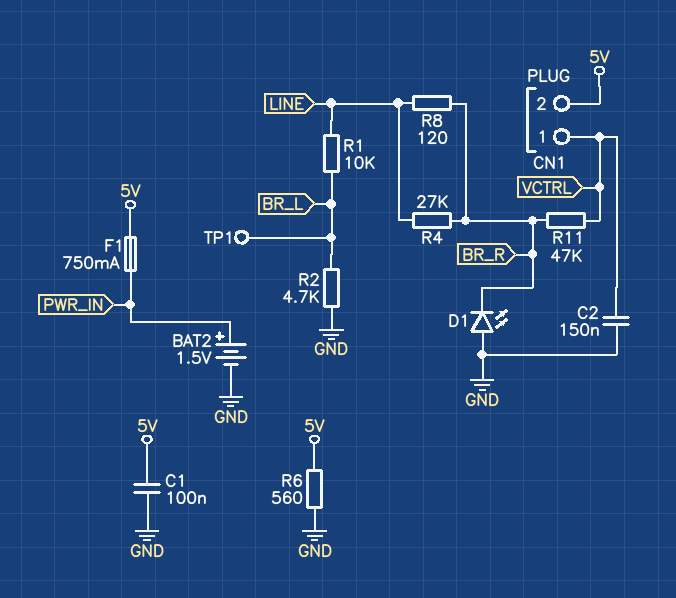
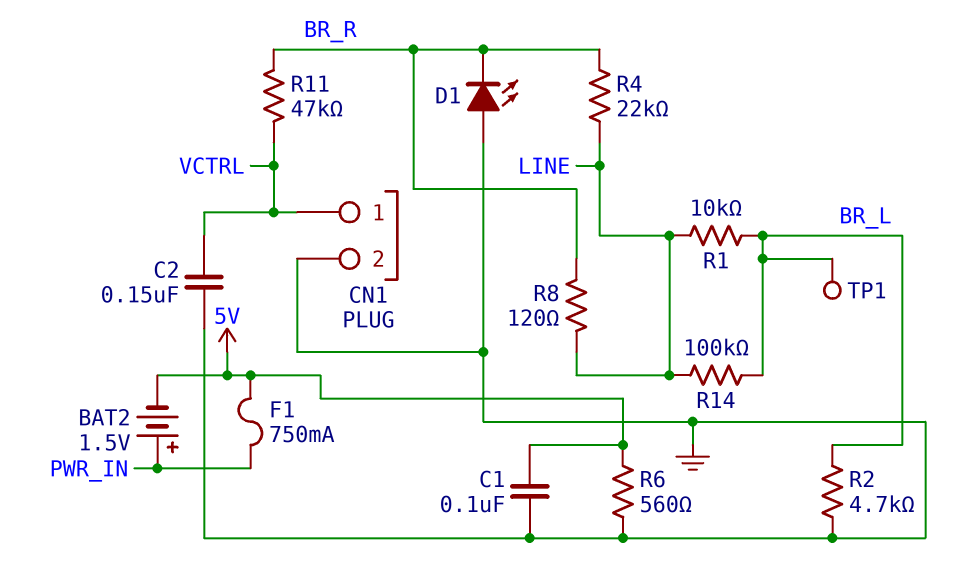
BAT2: 1.5V (plus PWR_IN, minus GND) -> 1.5V (plus PWR_IN, minus 5V)
CN1 pin 2: 5V -> GND
R4: 27k (BR_R, LINE) -> 22k (BR_R, LINE)
R14: none -> 100k (BR_L, LINE)

